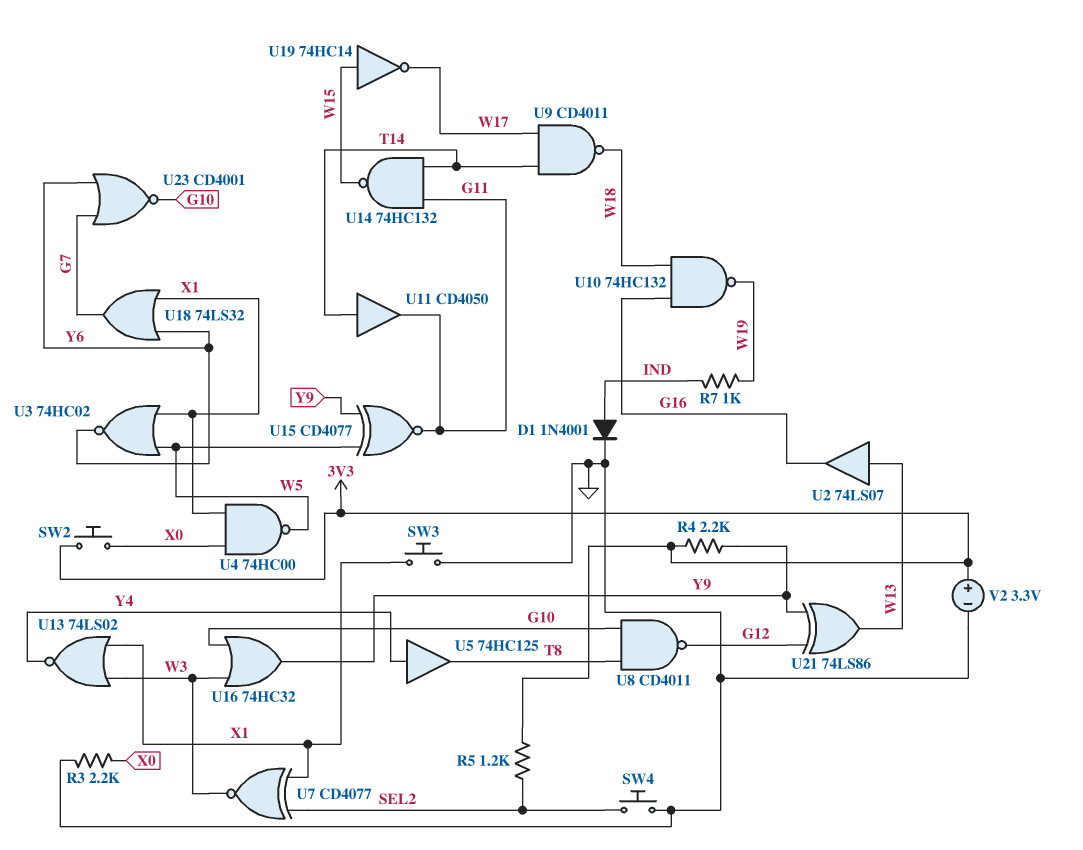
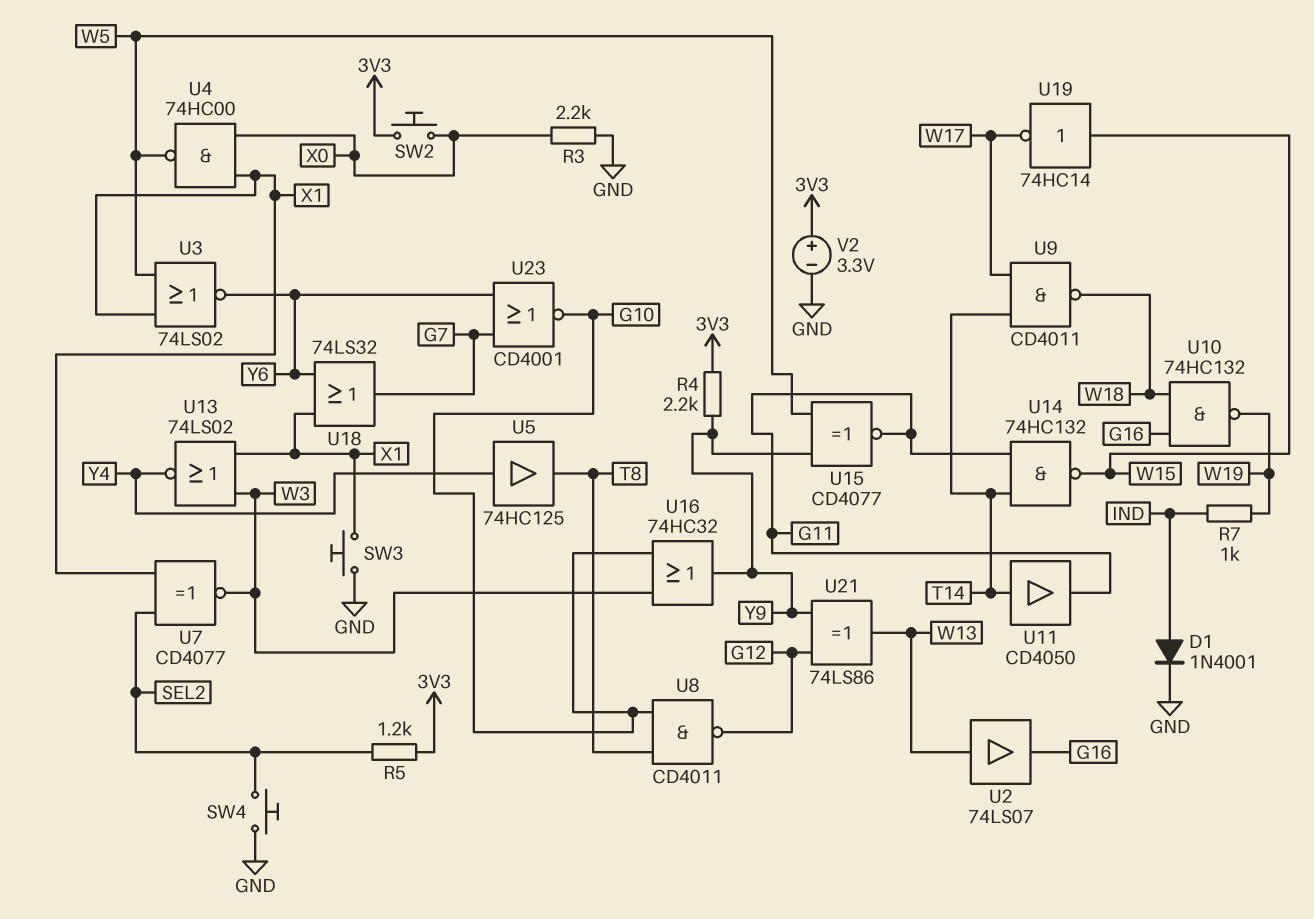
U3: NOR 74HC02 (in W5, in X1, out Y6) -> NOR 74LS02 (in W5, in X1, out Y6)

